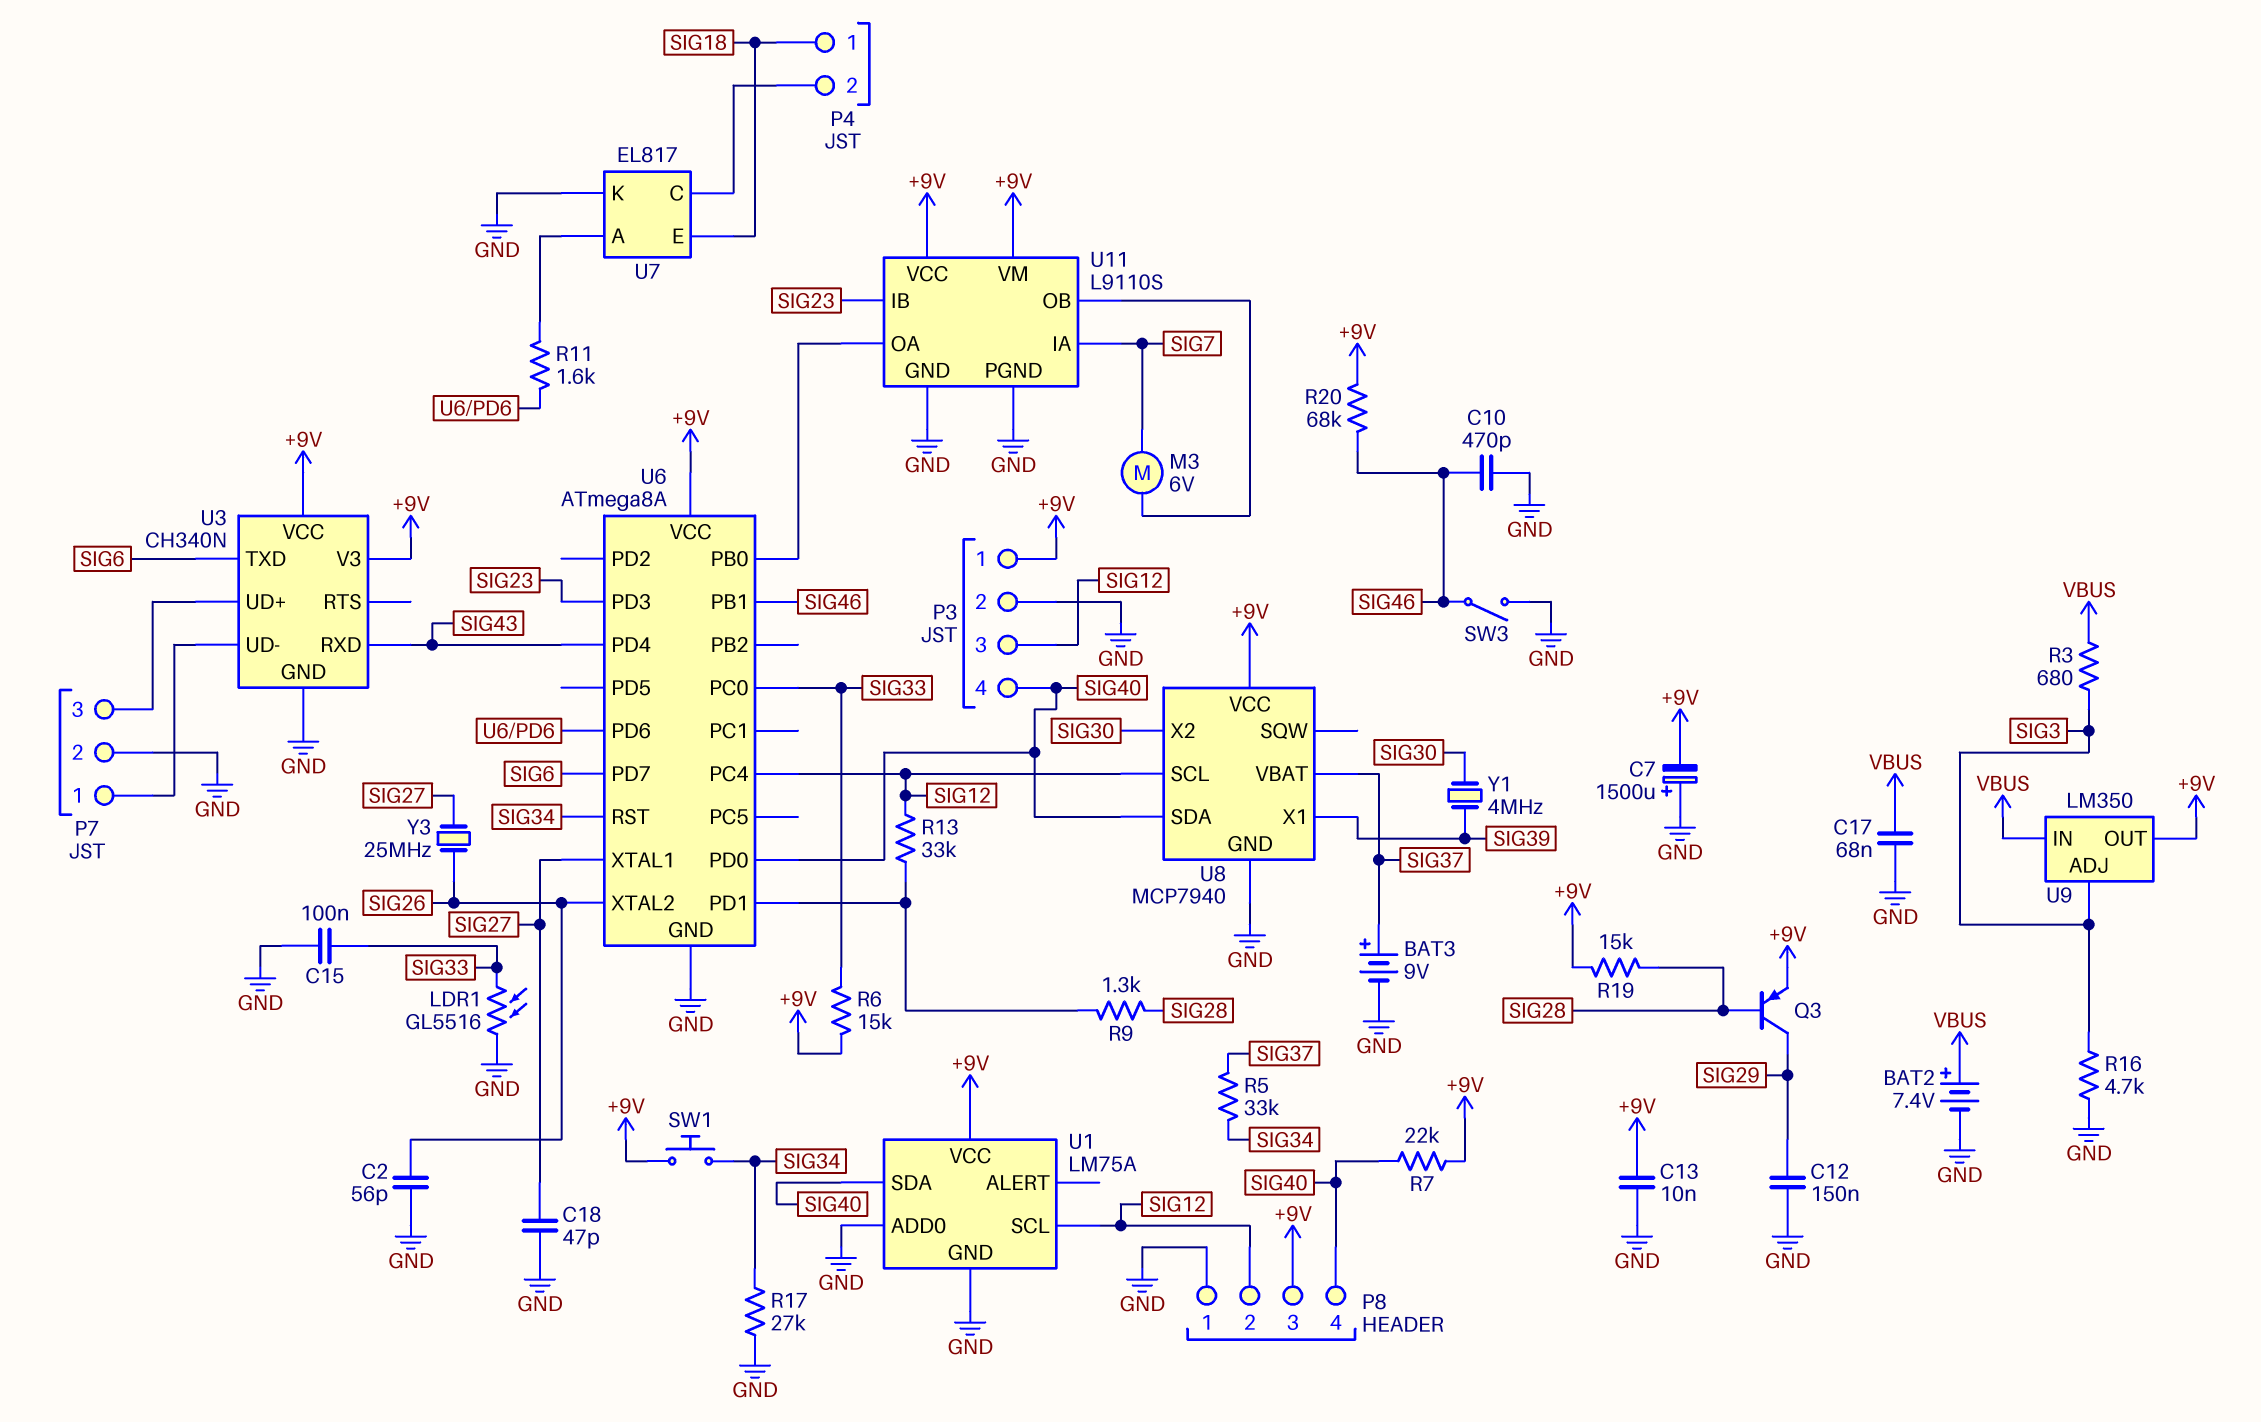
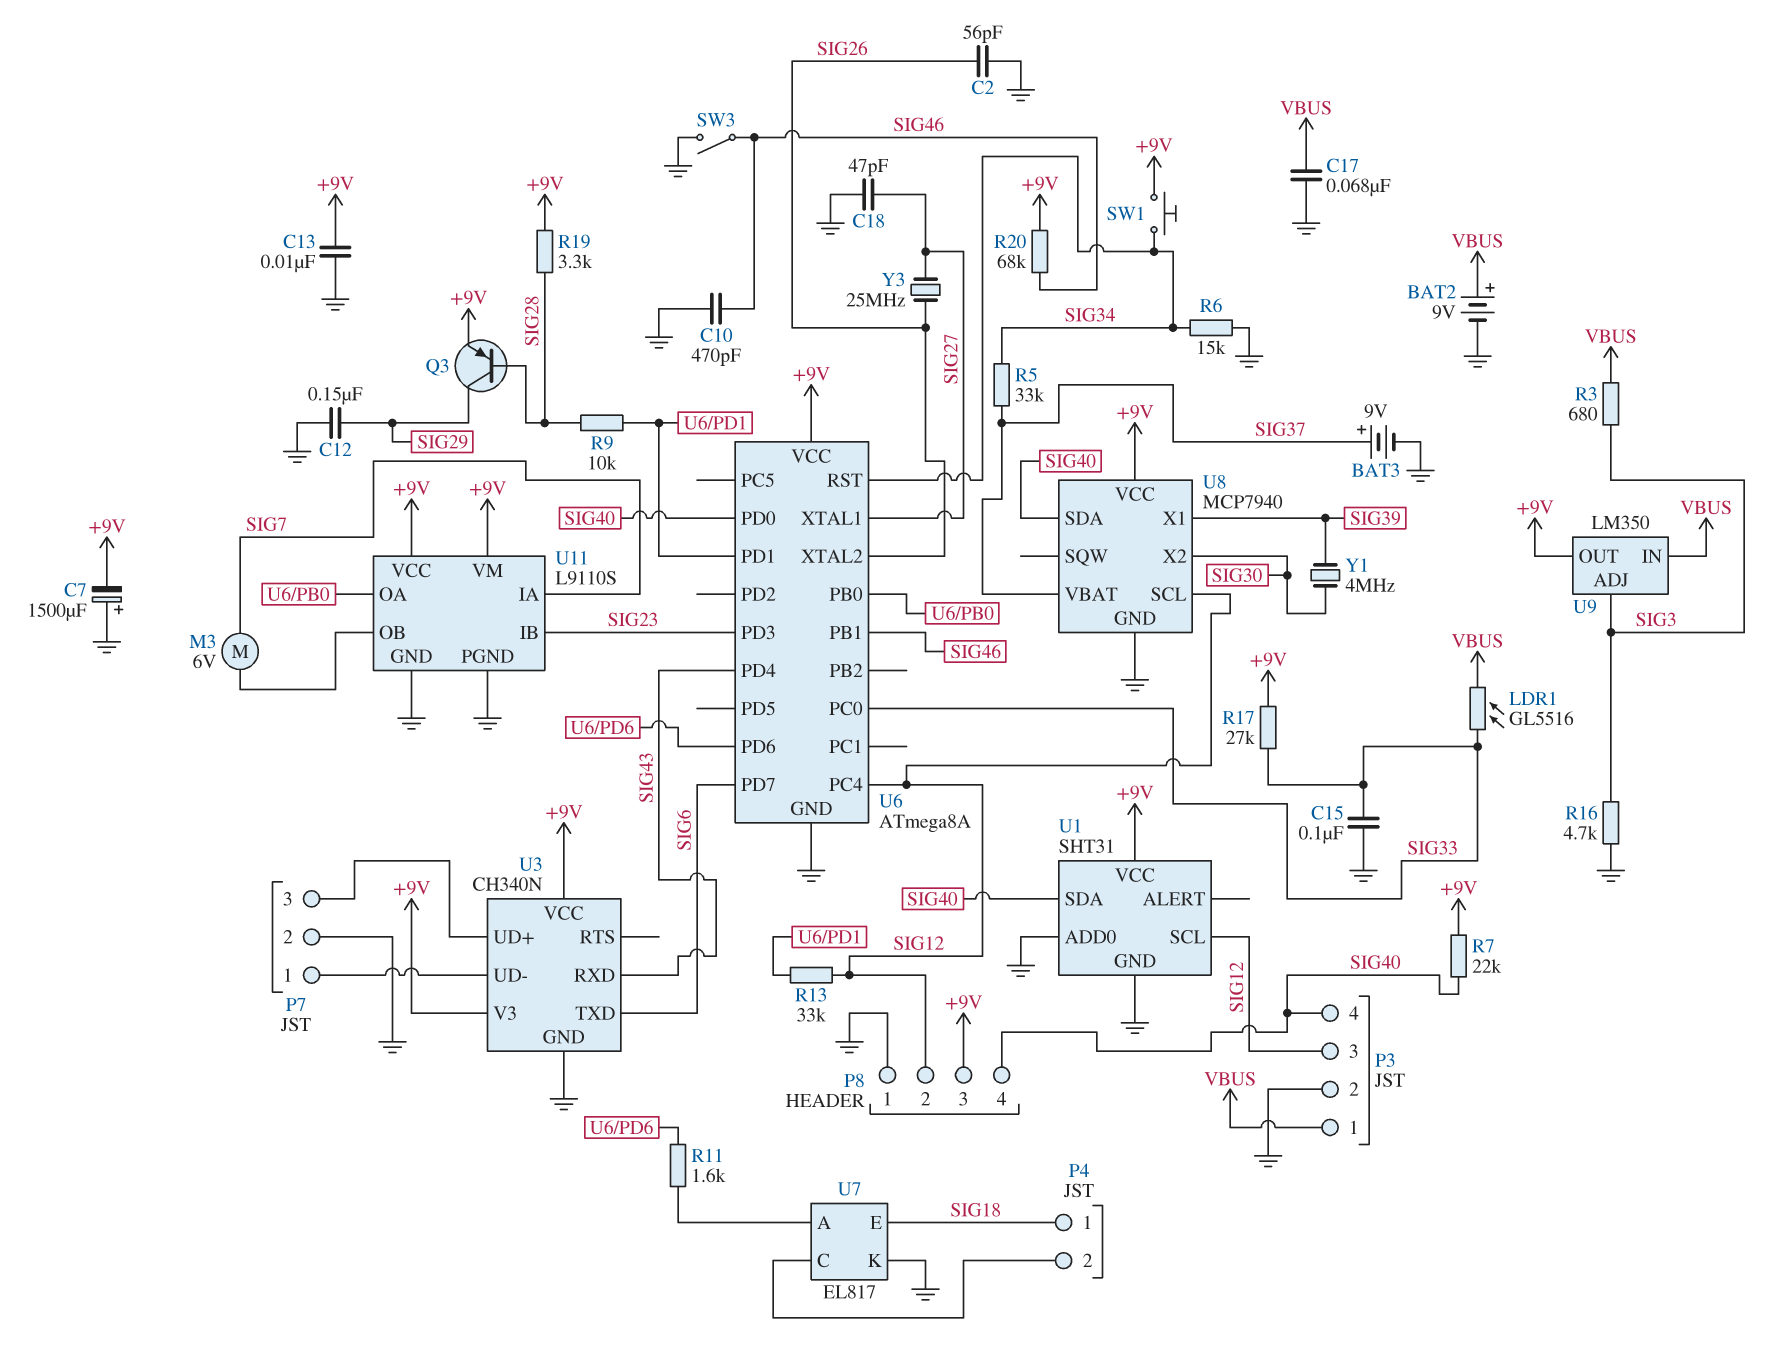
BAT2: 7.4V (plus VBUS, minus GND) -> 9V (plus VBUS, minus GND)
LDR1: GL5516 (GND, SIG33) -> GL5516 (SIG33, VBUS)
P3 pin 1: +9V -> VBUS
R6: 15k (+9V, SIG33) -> 15k (GND, SIG34)
R9: 1.3k (SIG28, U6/PD1) -> 10k (SIG28, U6/PD1)
R17: 27k (GND, SIG34) -> 27k (+9V, SIG33)
R19: 15k (+9V, SIG28) -> 3.3k (+9V, SIG28)
U1: LM75A -> SHT31

